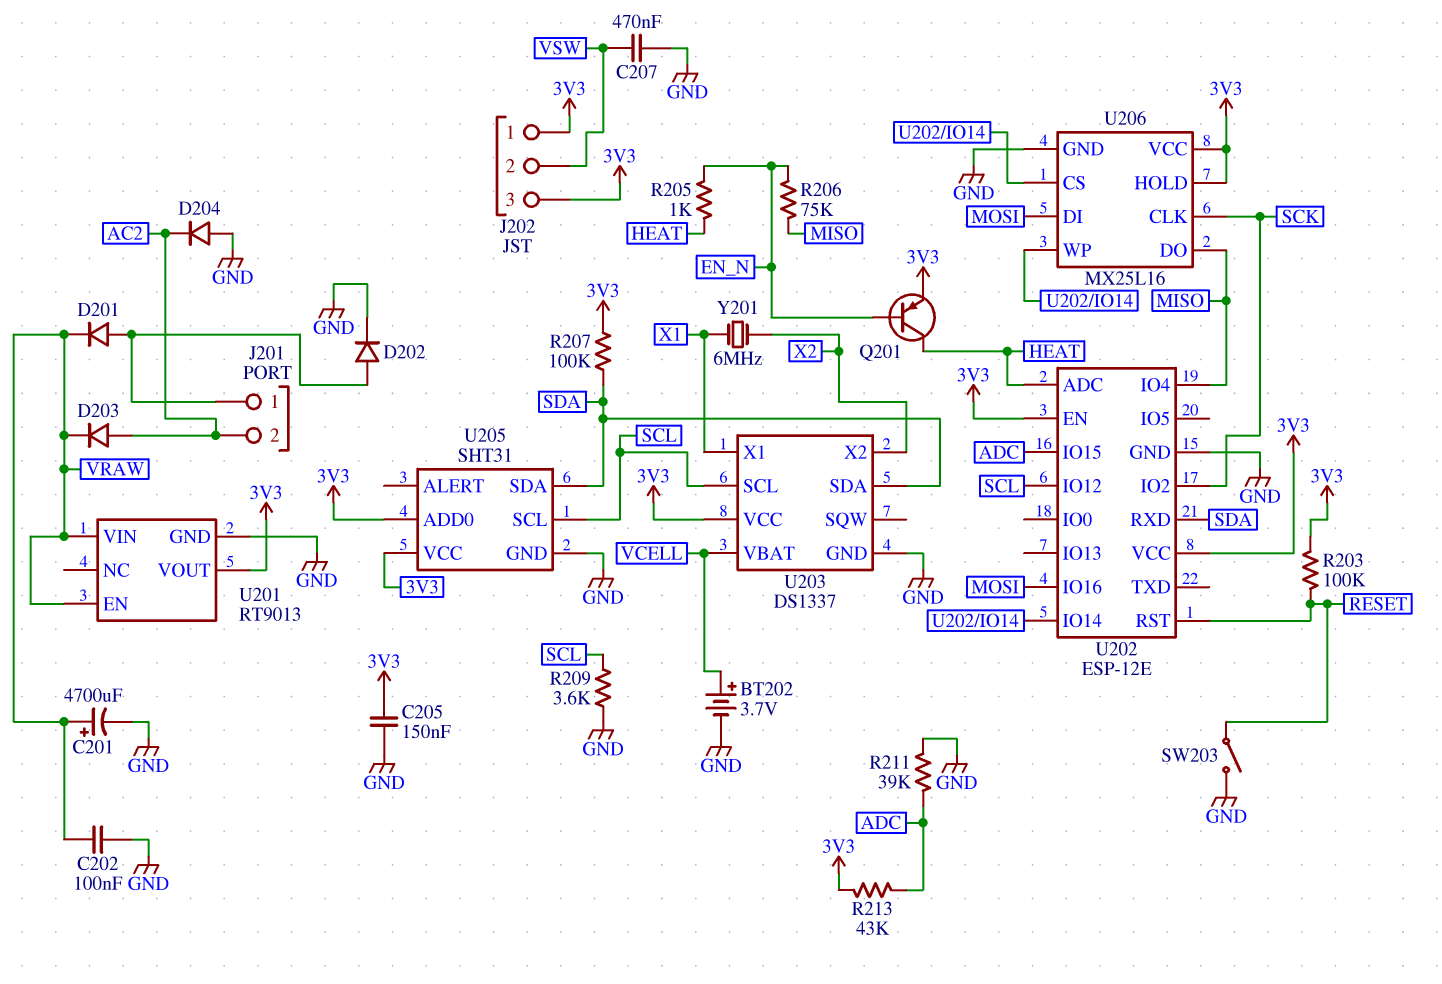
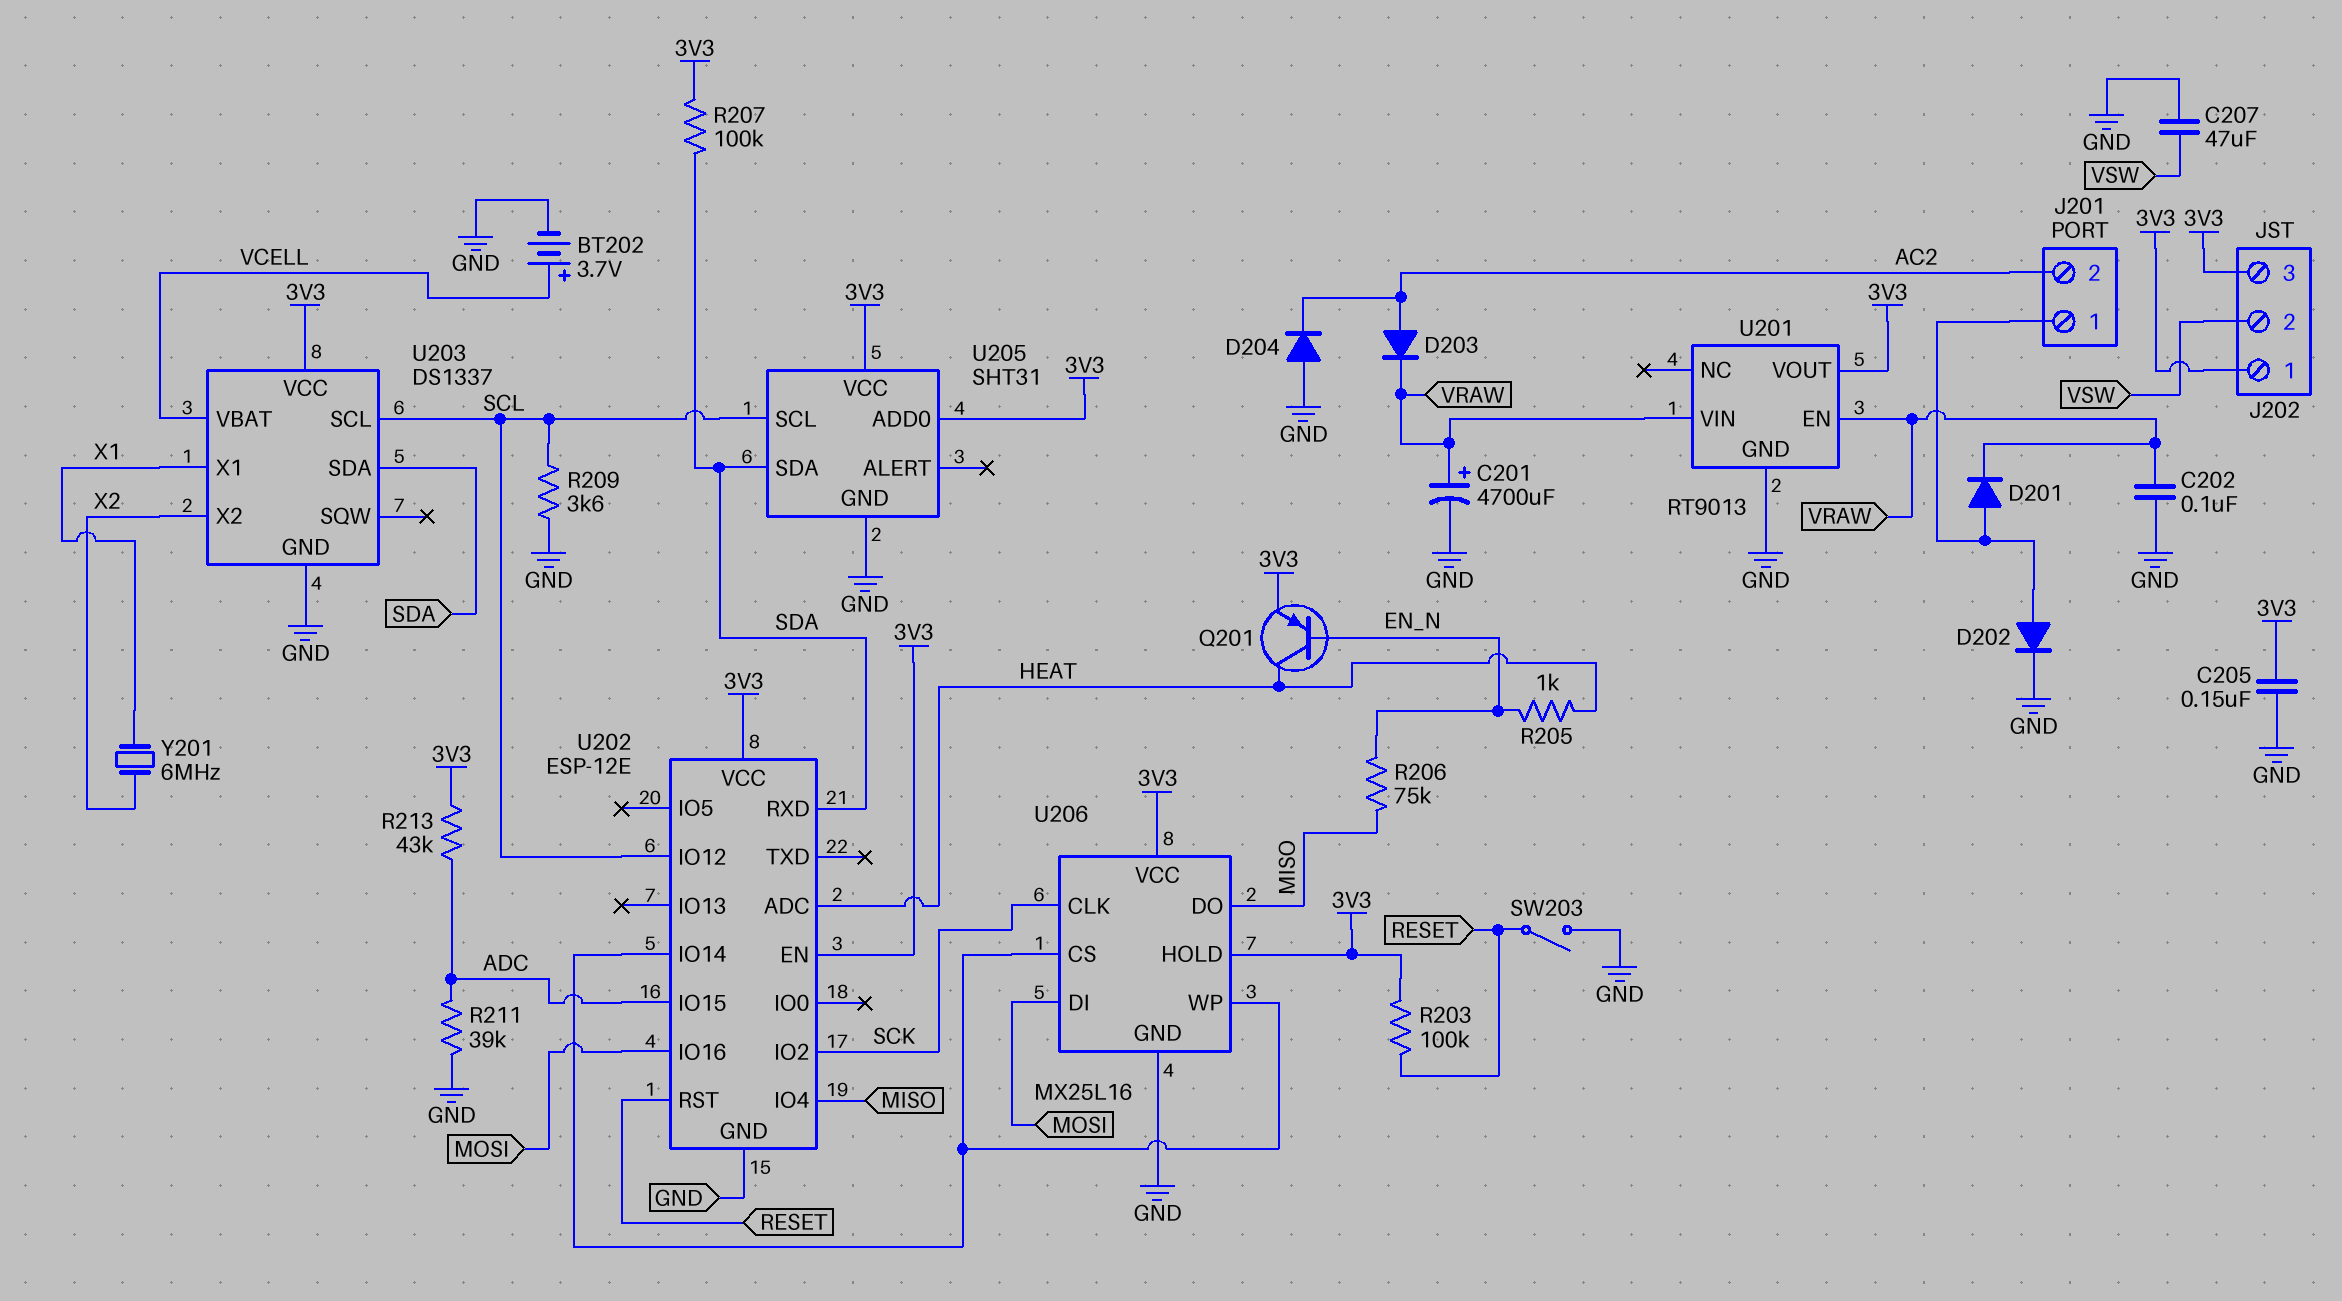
C207: 470nF (GND, VSW) -> 47uF (GND, VSW)

